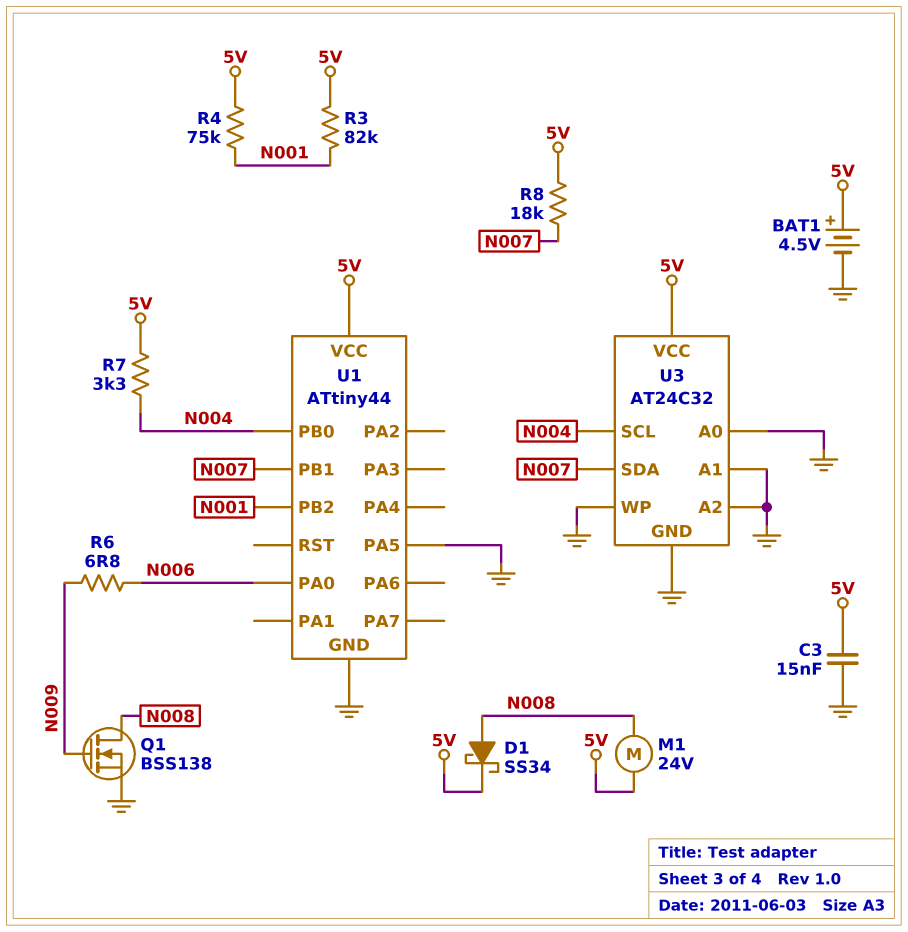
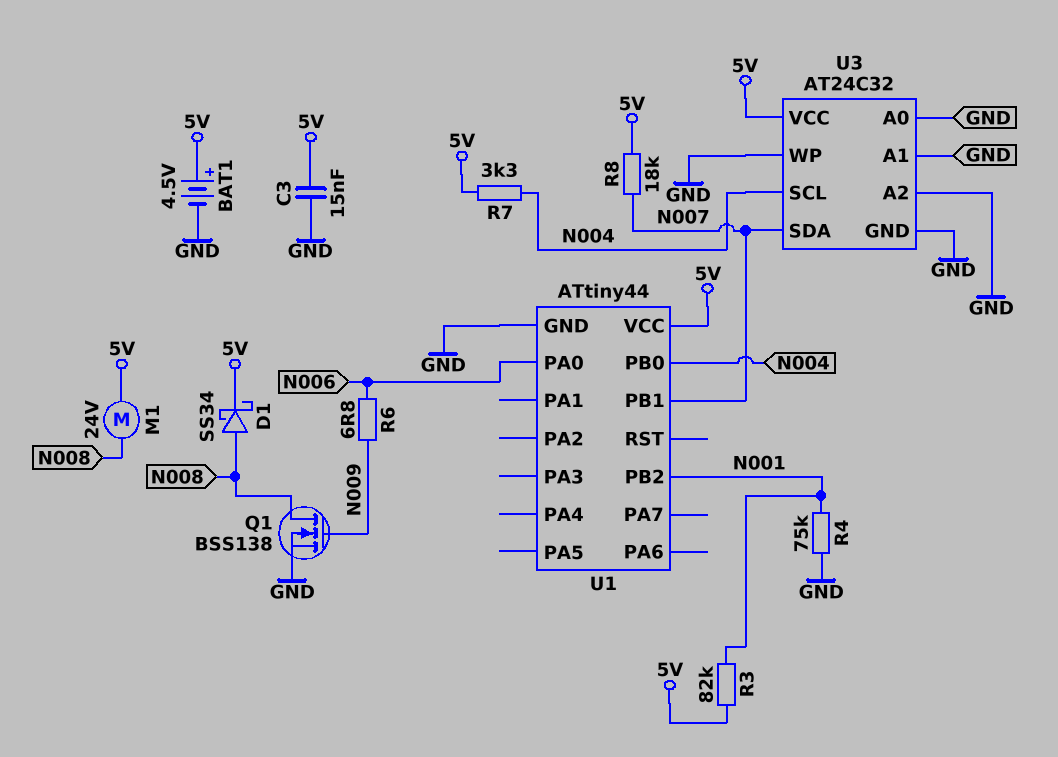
R4: 75k (5V, N001) -> 75k (GND, N001)
U1 pin PA5: GND -> none

